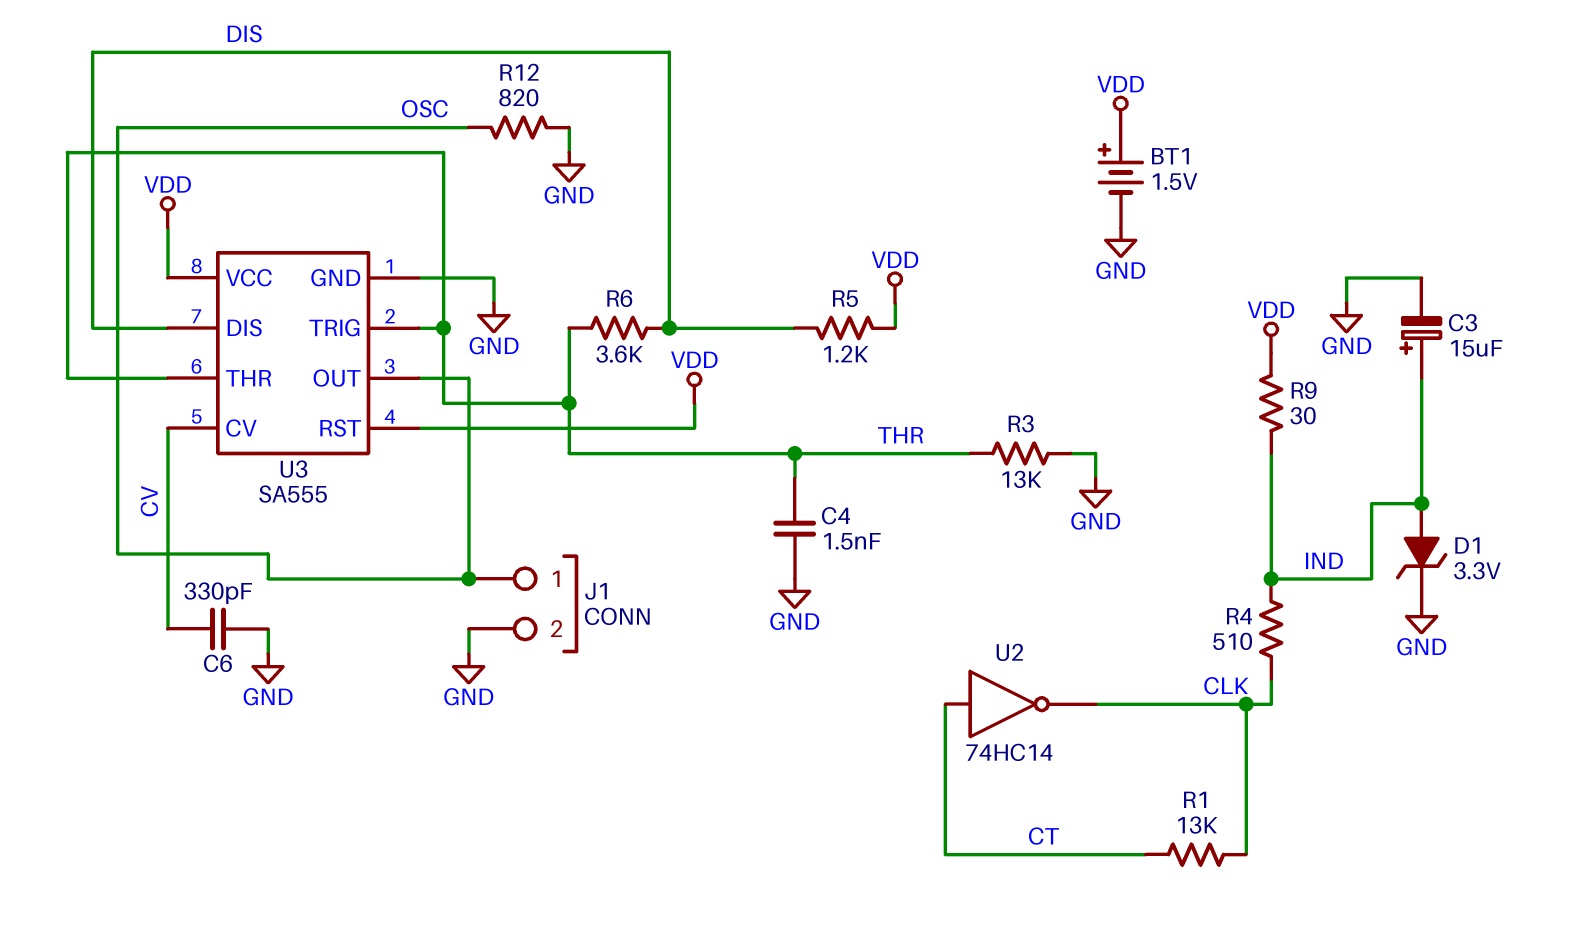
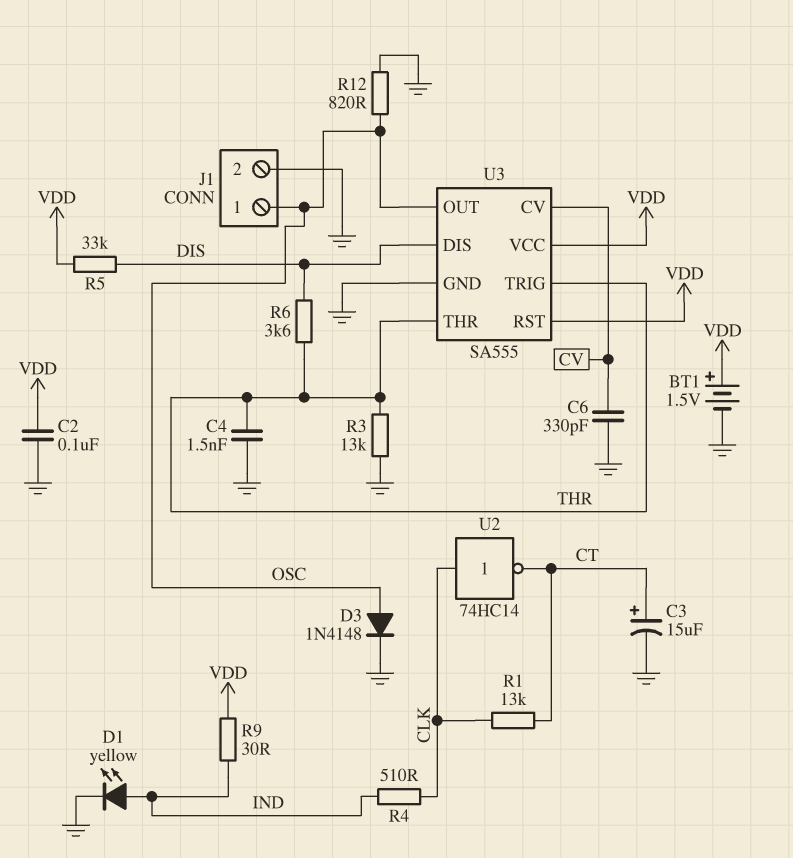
C2: none -> 100nF (GND, VDD)
C3: 15uF (plus IND, minus GND) -> 15uF (plus CT, minus GND)
D1: zener 3.3V (A IND, K GND) -> LED yellow (A IND, K GND)
D3: none -> diode 1N4148 (A OSC, K GND)
R5: 1.2k (DIS, VDD) -> 33k (DIS, VDD)
U2: NOT 74HC14 (in CT, out CLK) -> NOT 74HC14 (in CLK, out CT)

